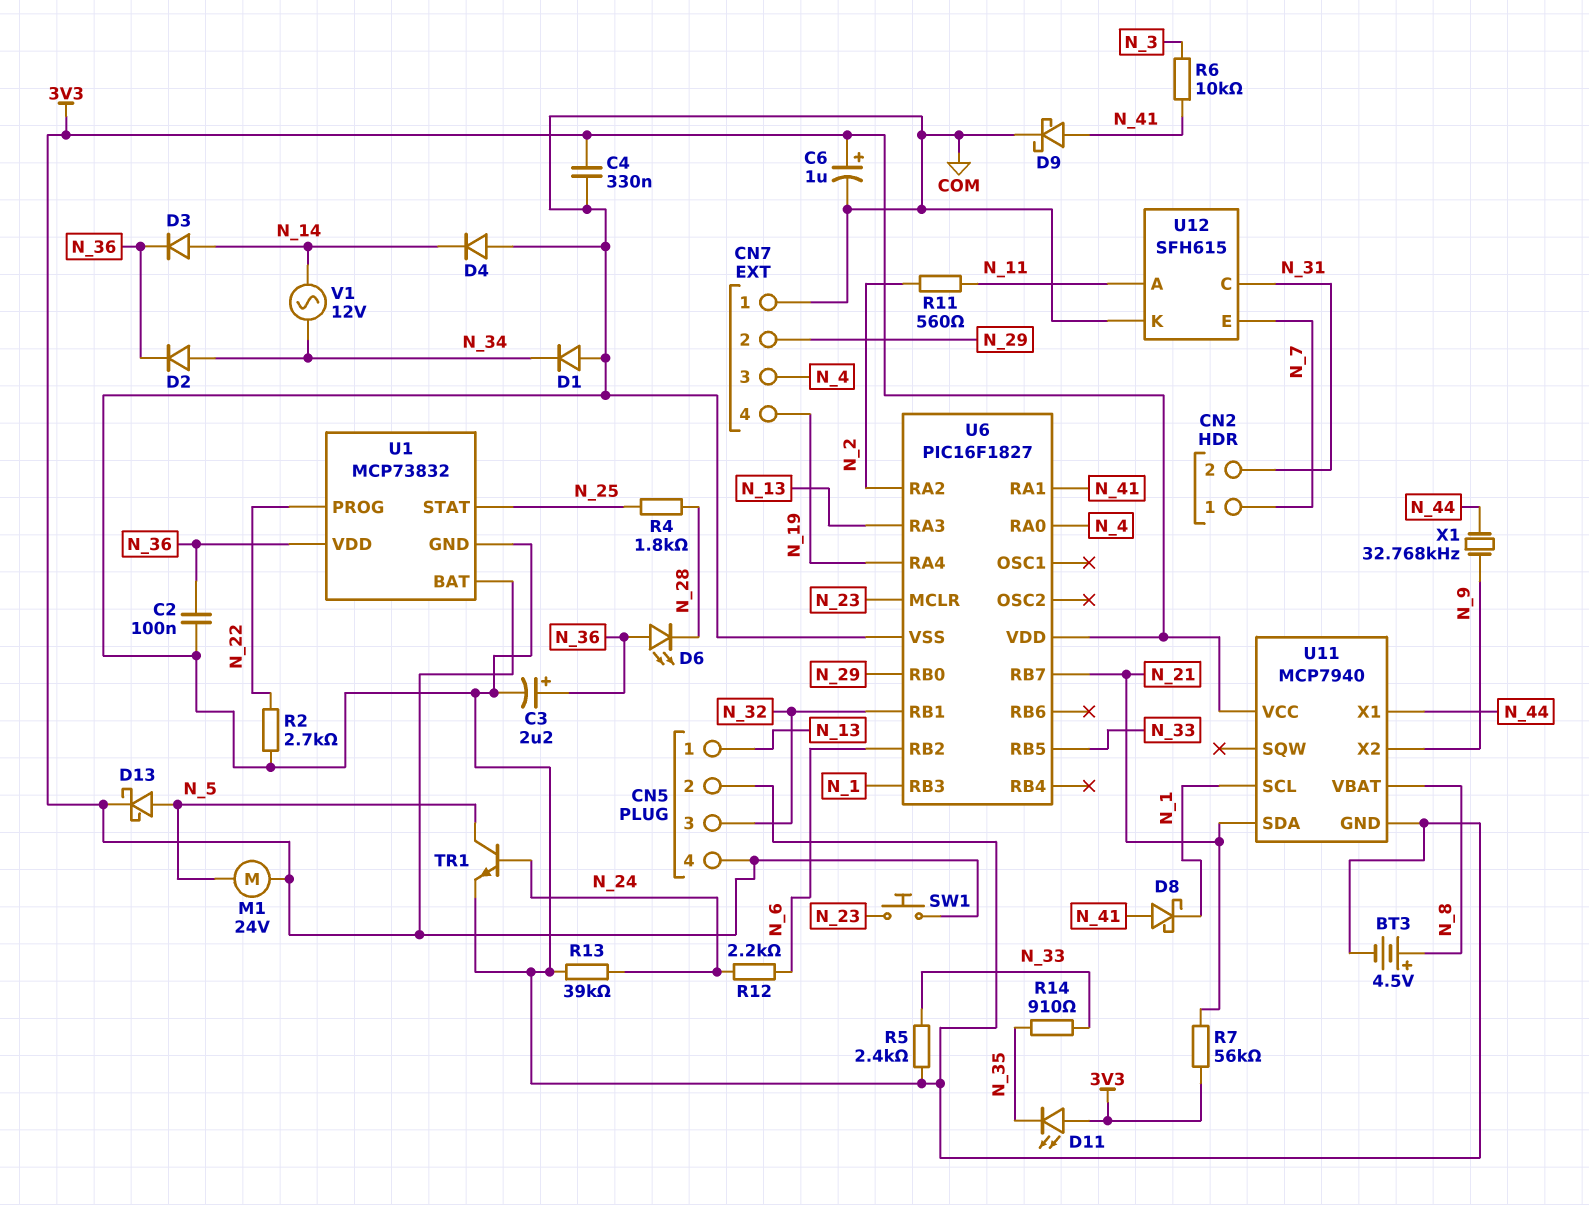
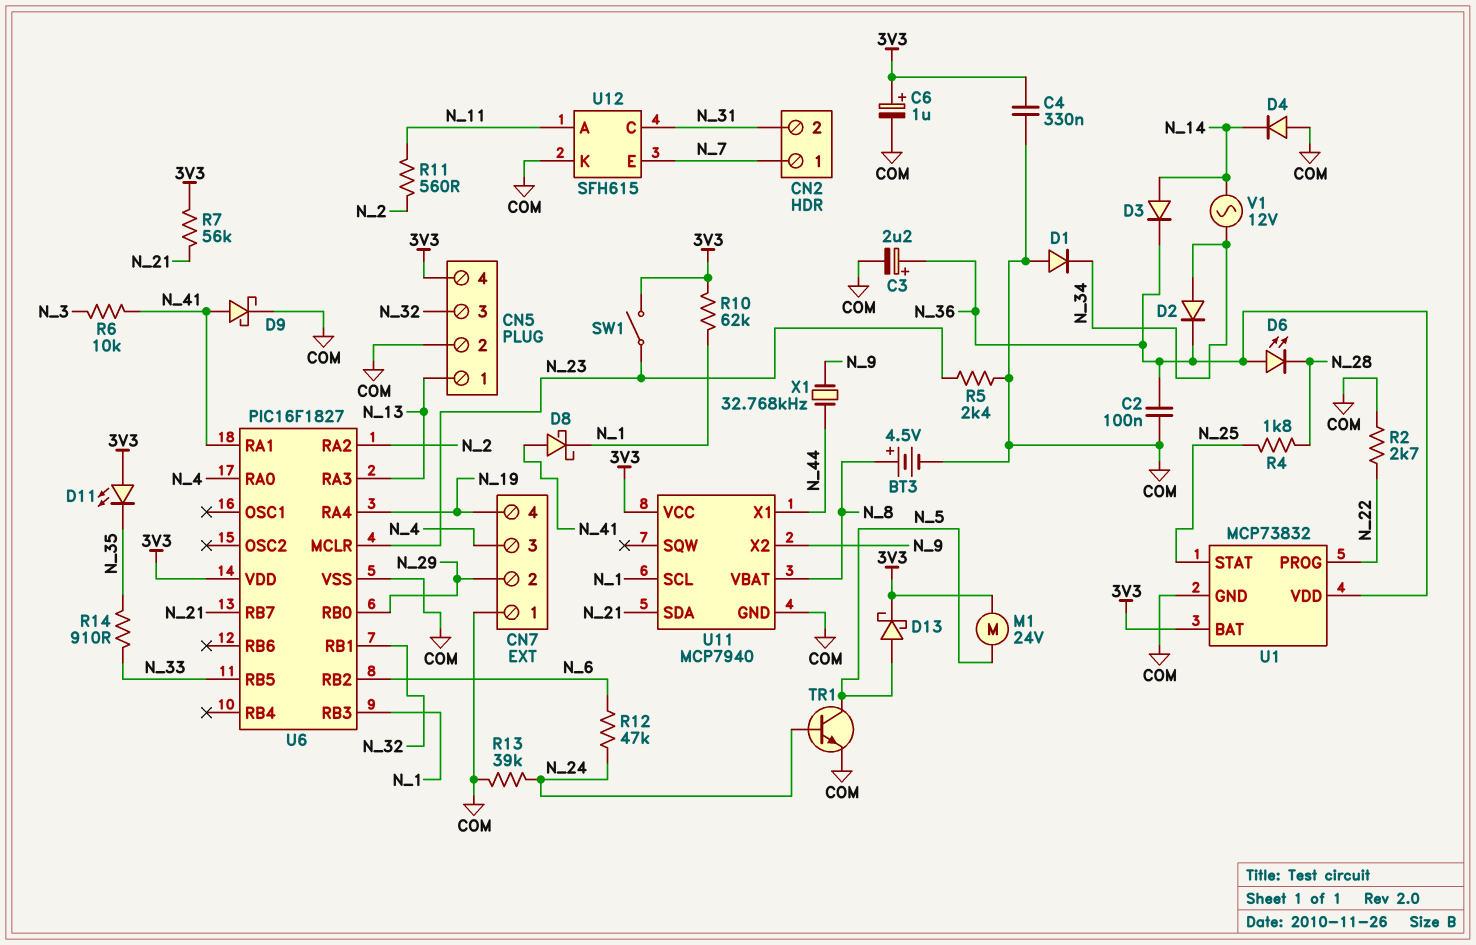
R5: 2.4k (COM, N_33) -> 2.4k (COM, N_23)
R10: none -> 62k (3V3, N_1)
R12: 2.2k (N_6, N_24) -> 47k (N_6, N_24)
SW1: button (3V3, N_23) -> switch (3V3, N_23)

